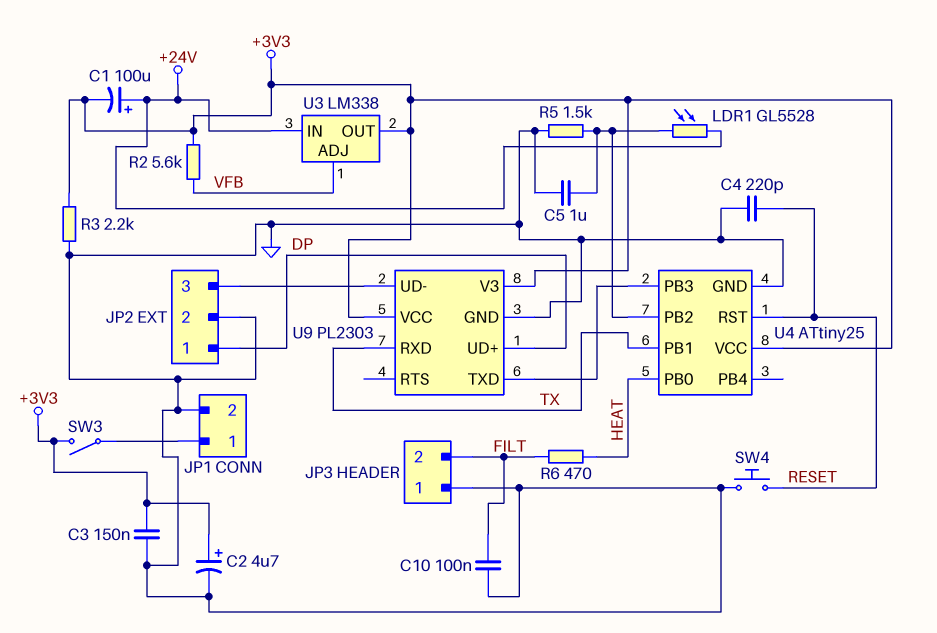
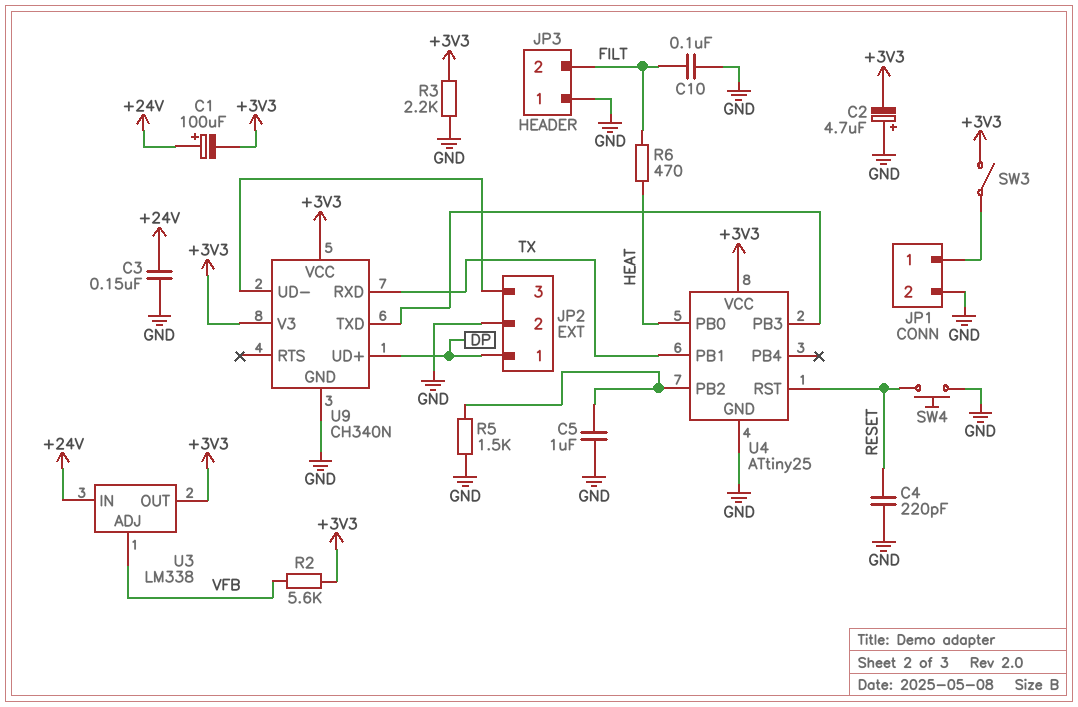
C2: 4.7uF (plus +3V3, minus GND) -> 4.7uF (plus GND, minus +3V3)
C3: 150nF (+3V3, GND) -> 150nF (+24V, GND)
LDR1: GL5528 (+24V, U4/PB2) -> none
U9: PL2303 -> CH340N

